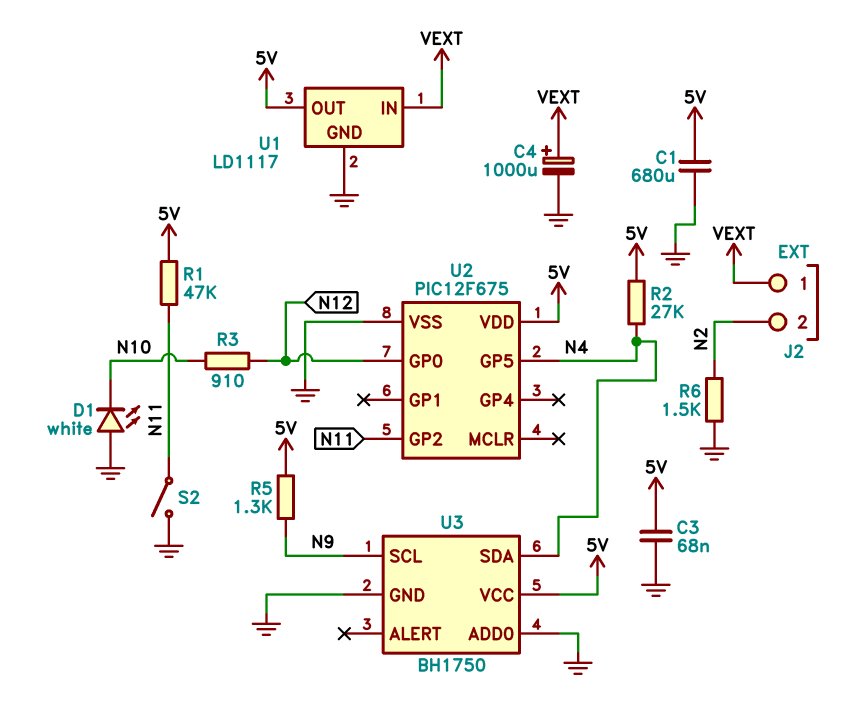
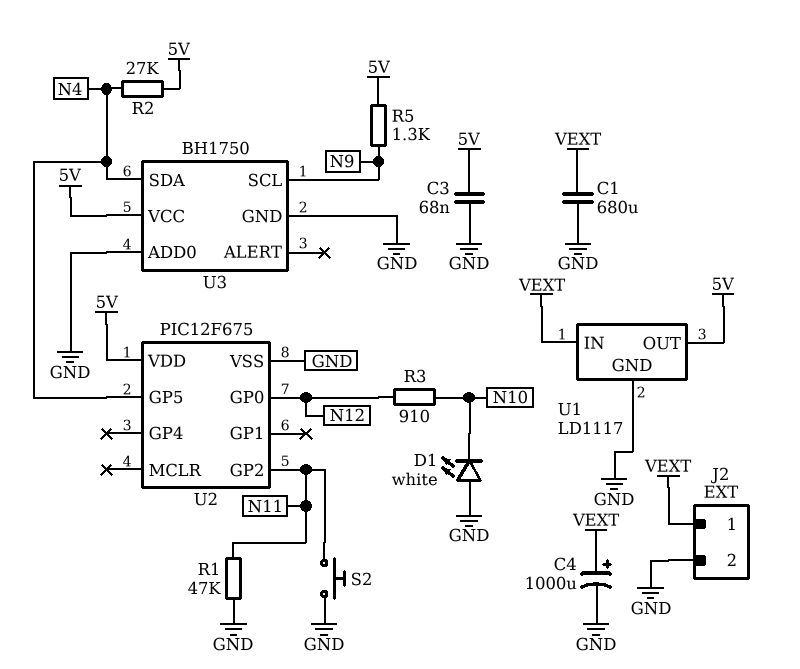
C1: 680uF (5V, GND) -> 680uF (GND, VEXT)
J2 pin 2: N2 -> GND
R1: 47k (5V, N11) -> 47k (GND, N11)
R6: 1.5k (GND, N2) -> none
S2: switch (GND, N11) -> button (GND, N11)

